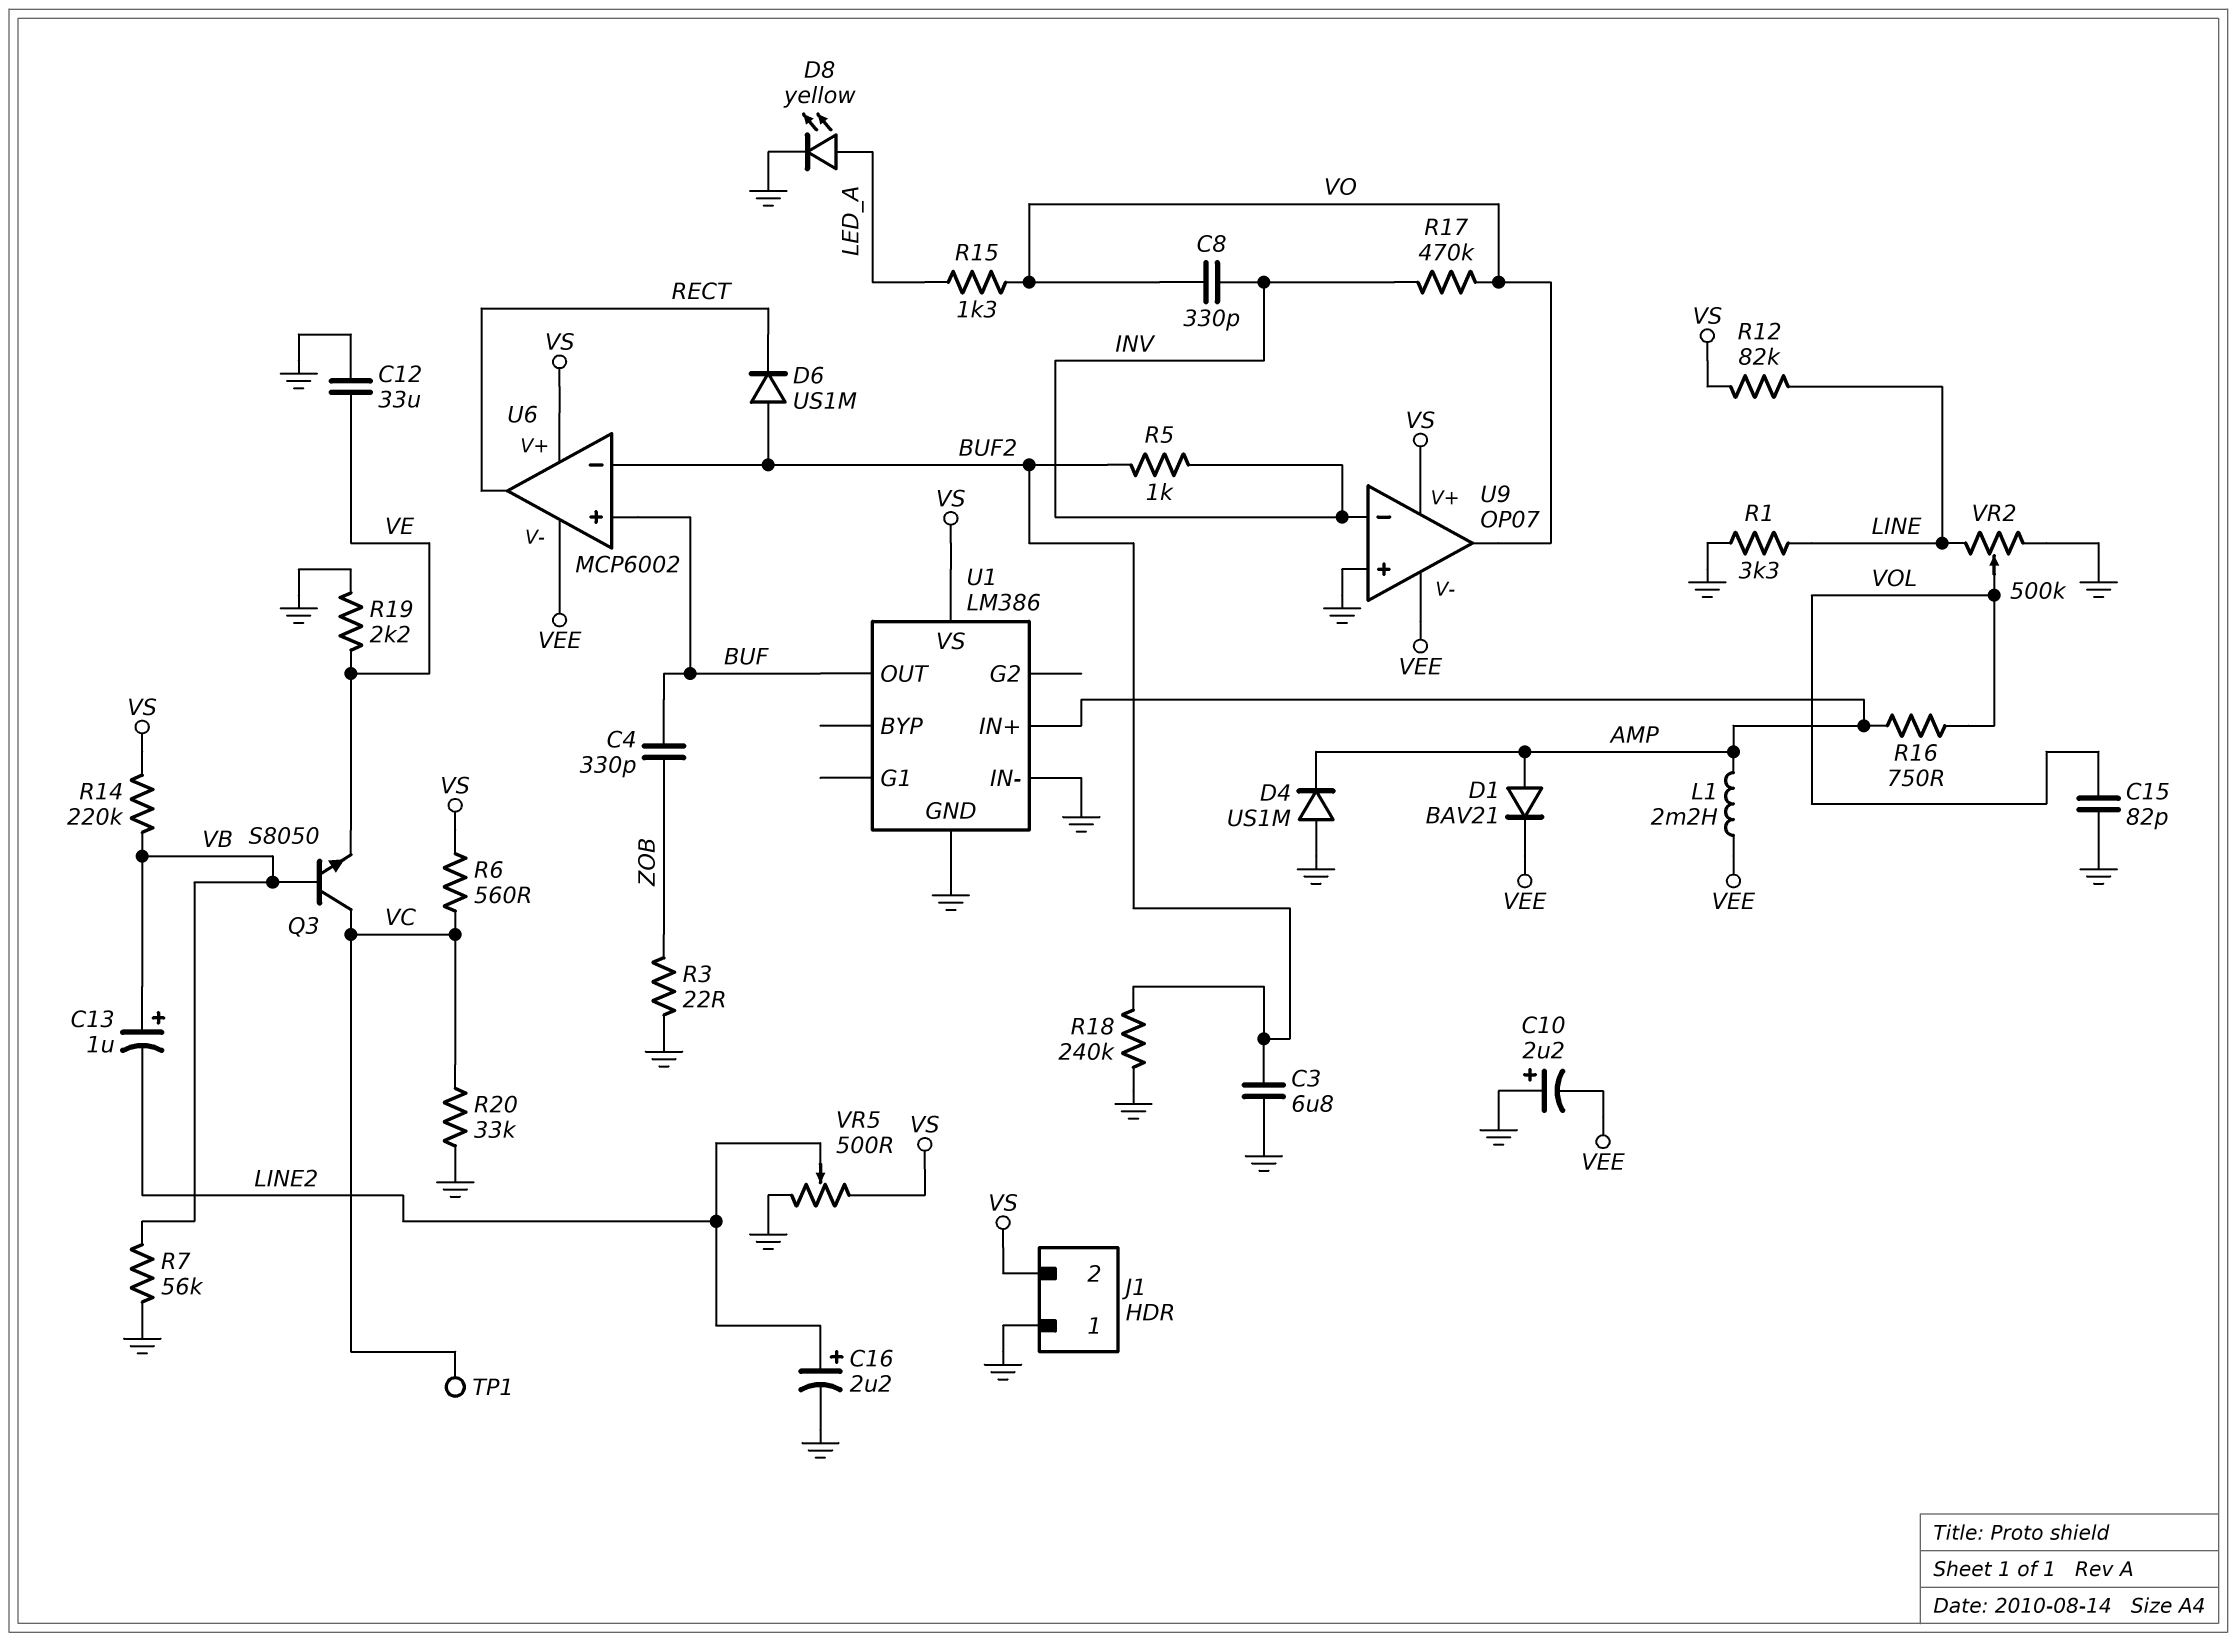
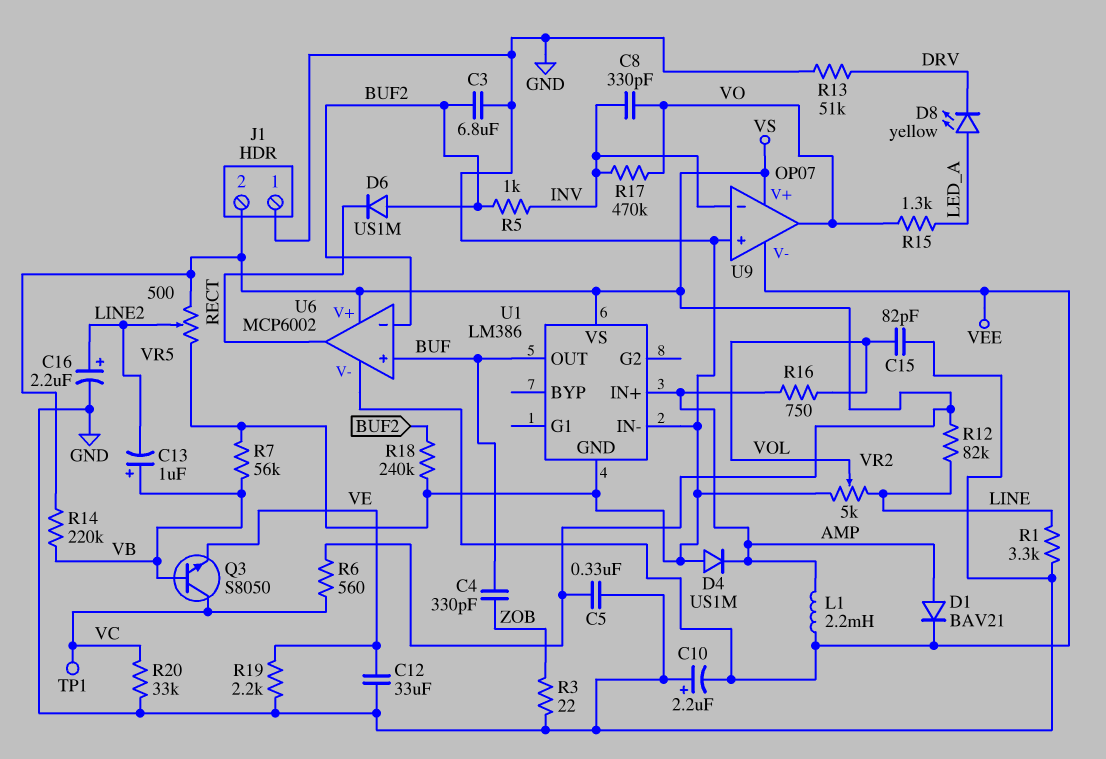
C5: none -> 330nF (GND, VS)
D8: LED yellow (A LED_A, K GND) -> LED yellow (A LED_A, K DRV)
R13: none -> 51k (DRV, GND)
VR2: 500k (GND, LINE, wiper VOL) -> 5k (GND, LINE, wiper VOL)

